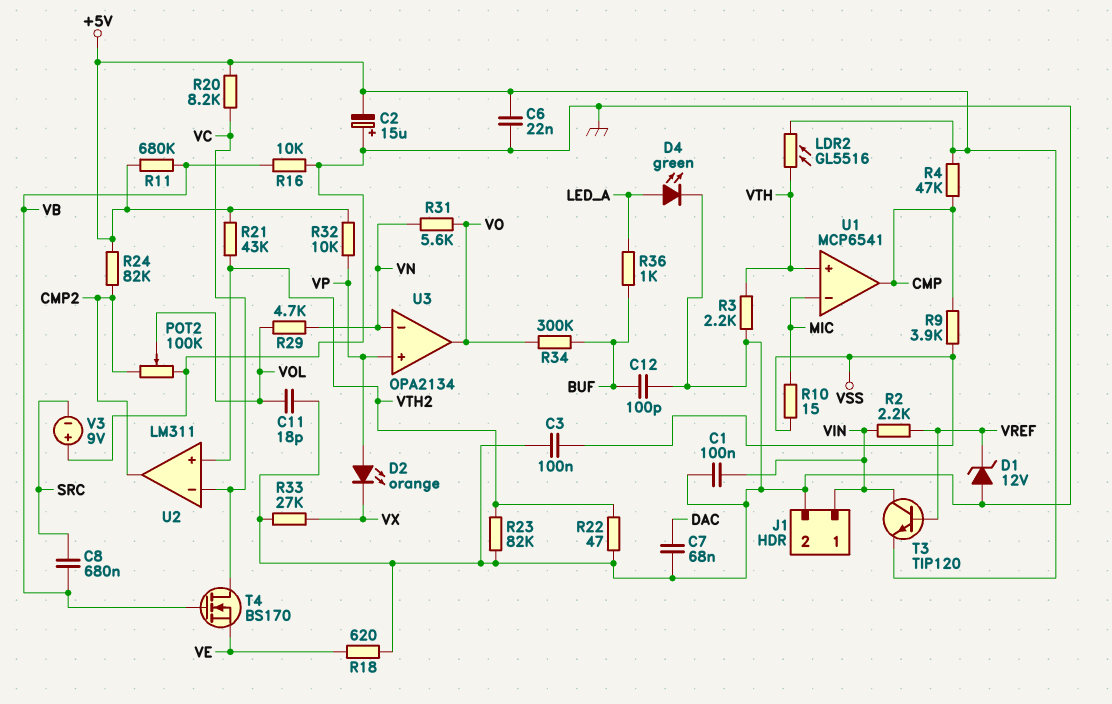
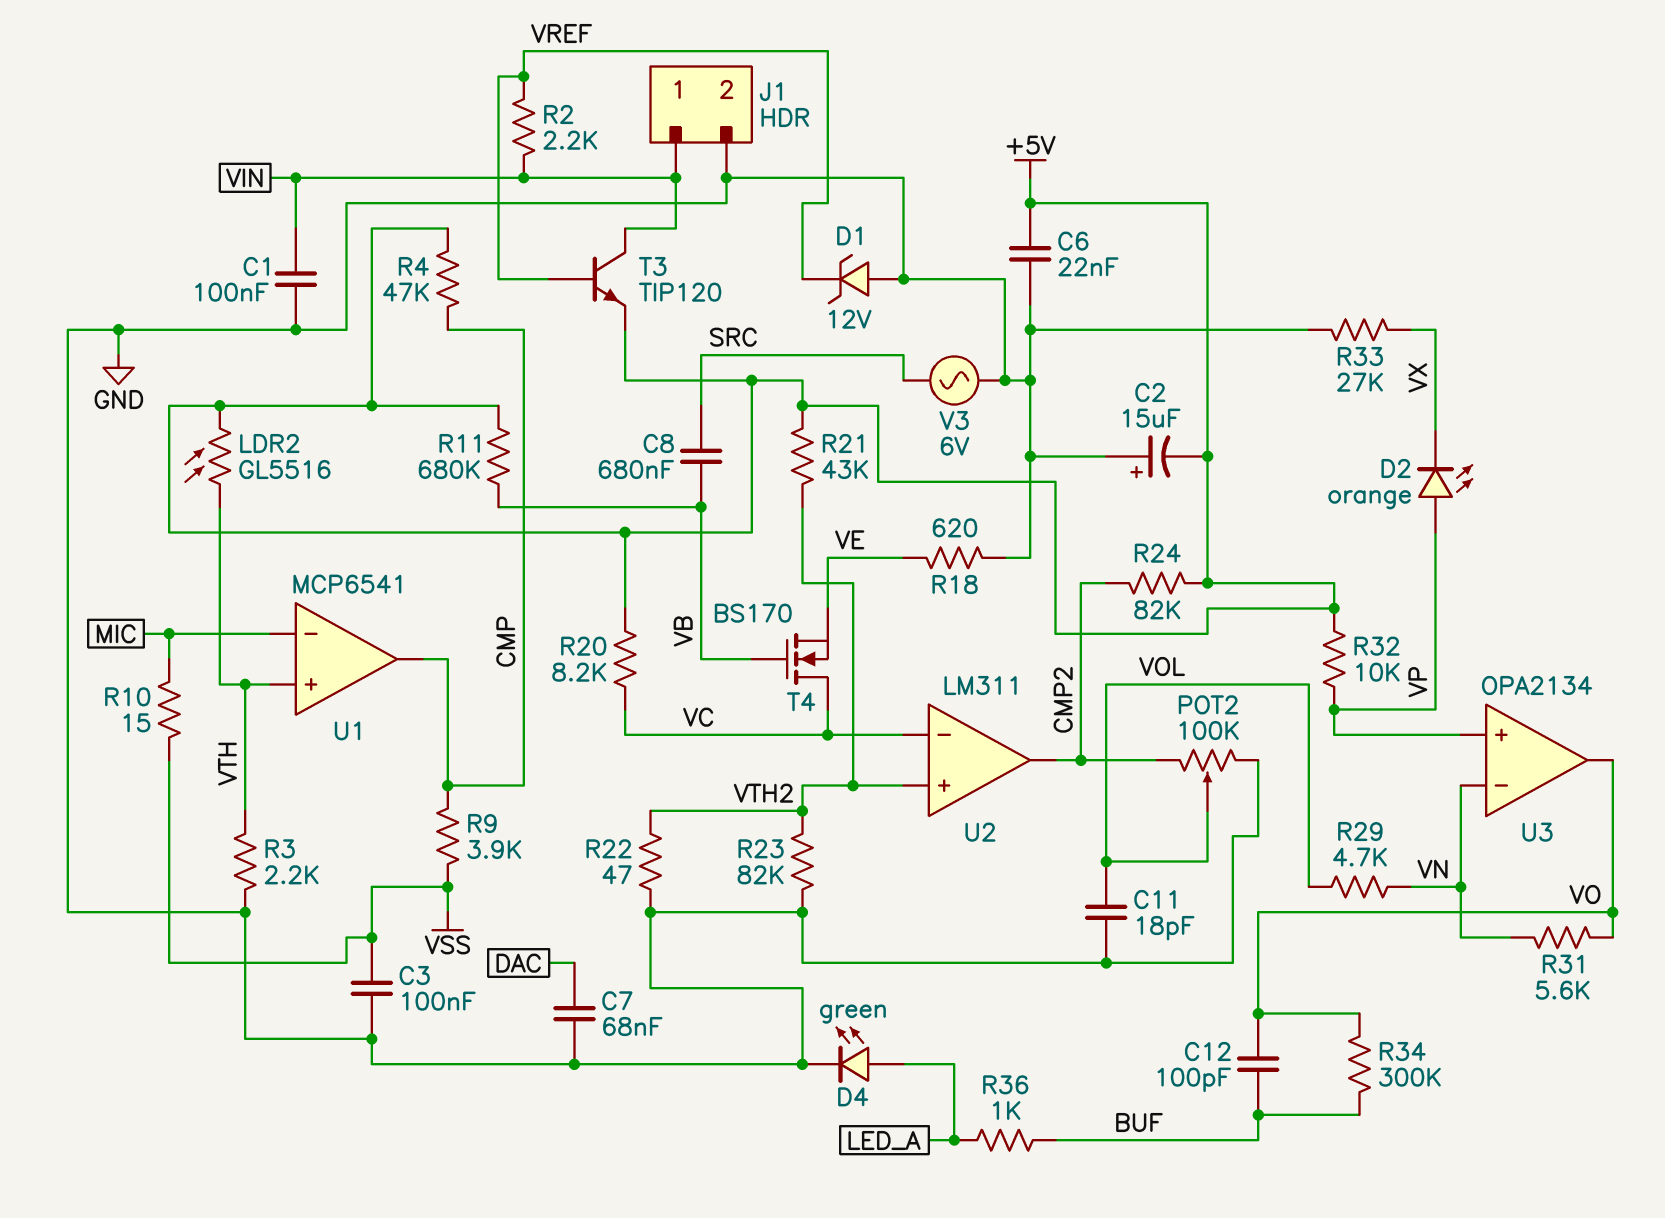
C12: 100pF (BUF, GND) -> 100pF (BUF, VO)
R16: 10k (GND, VB) -> none
V3: 9V (plus GND, minus SRC) -> AC 6V (GND, SRC)

